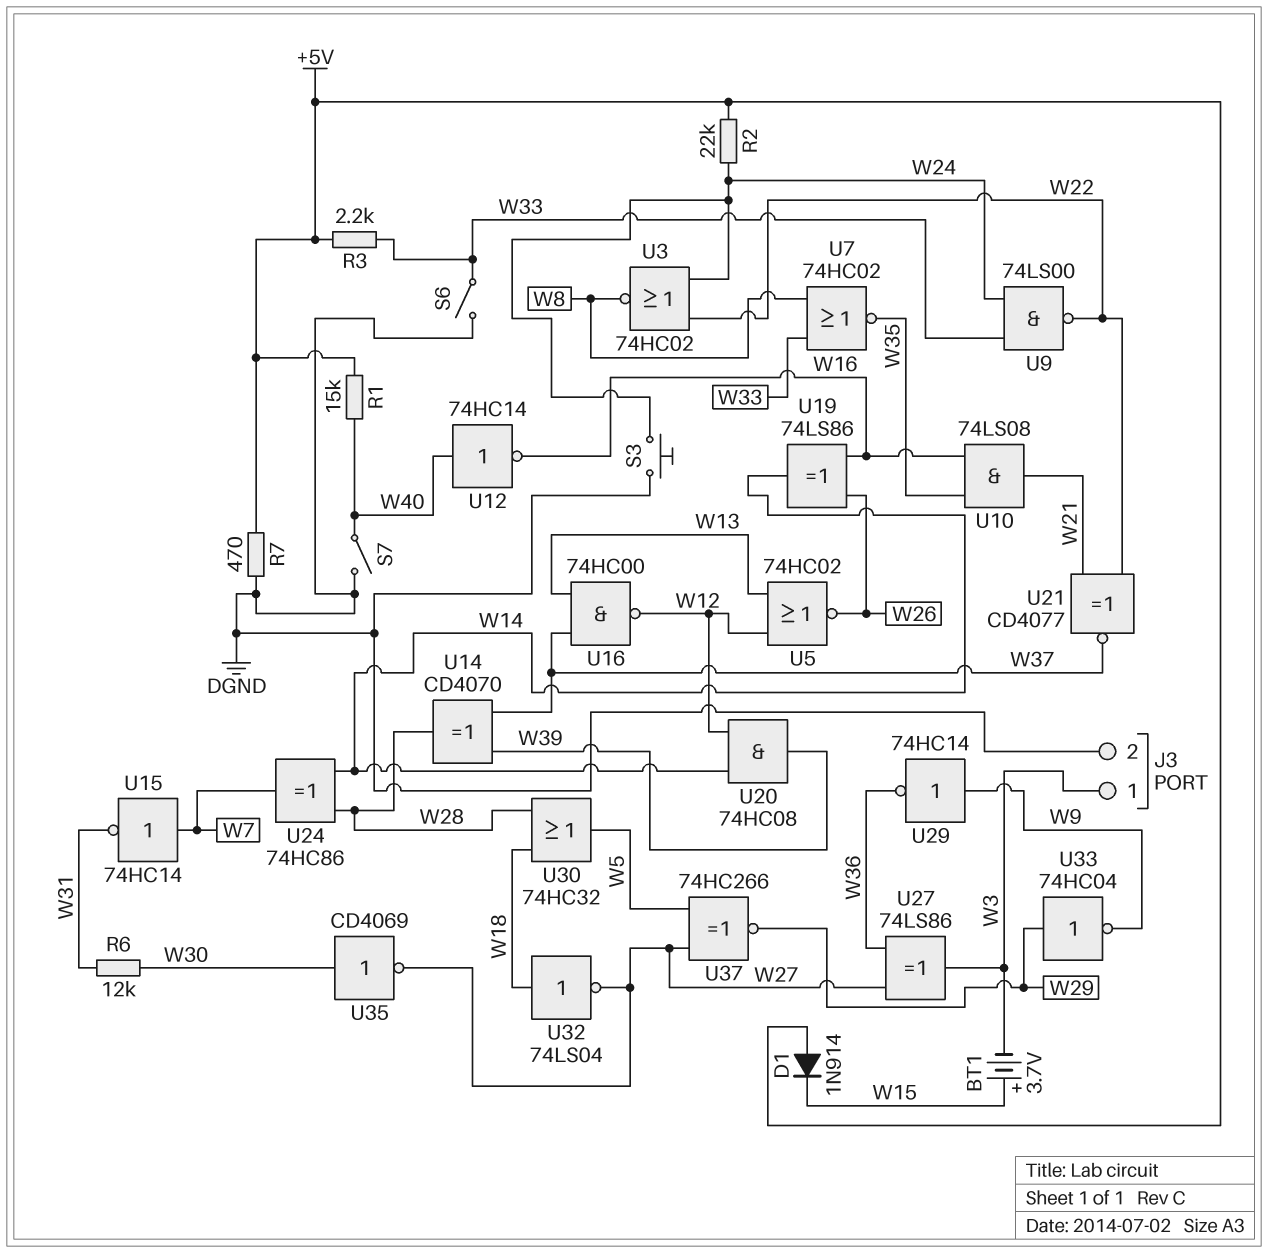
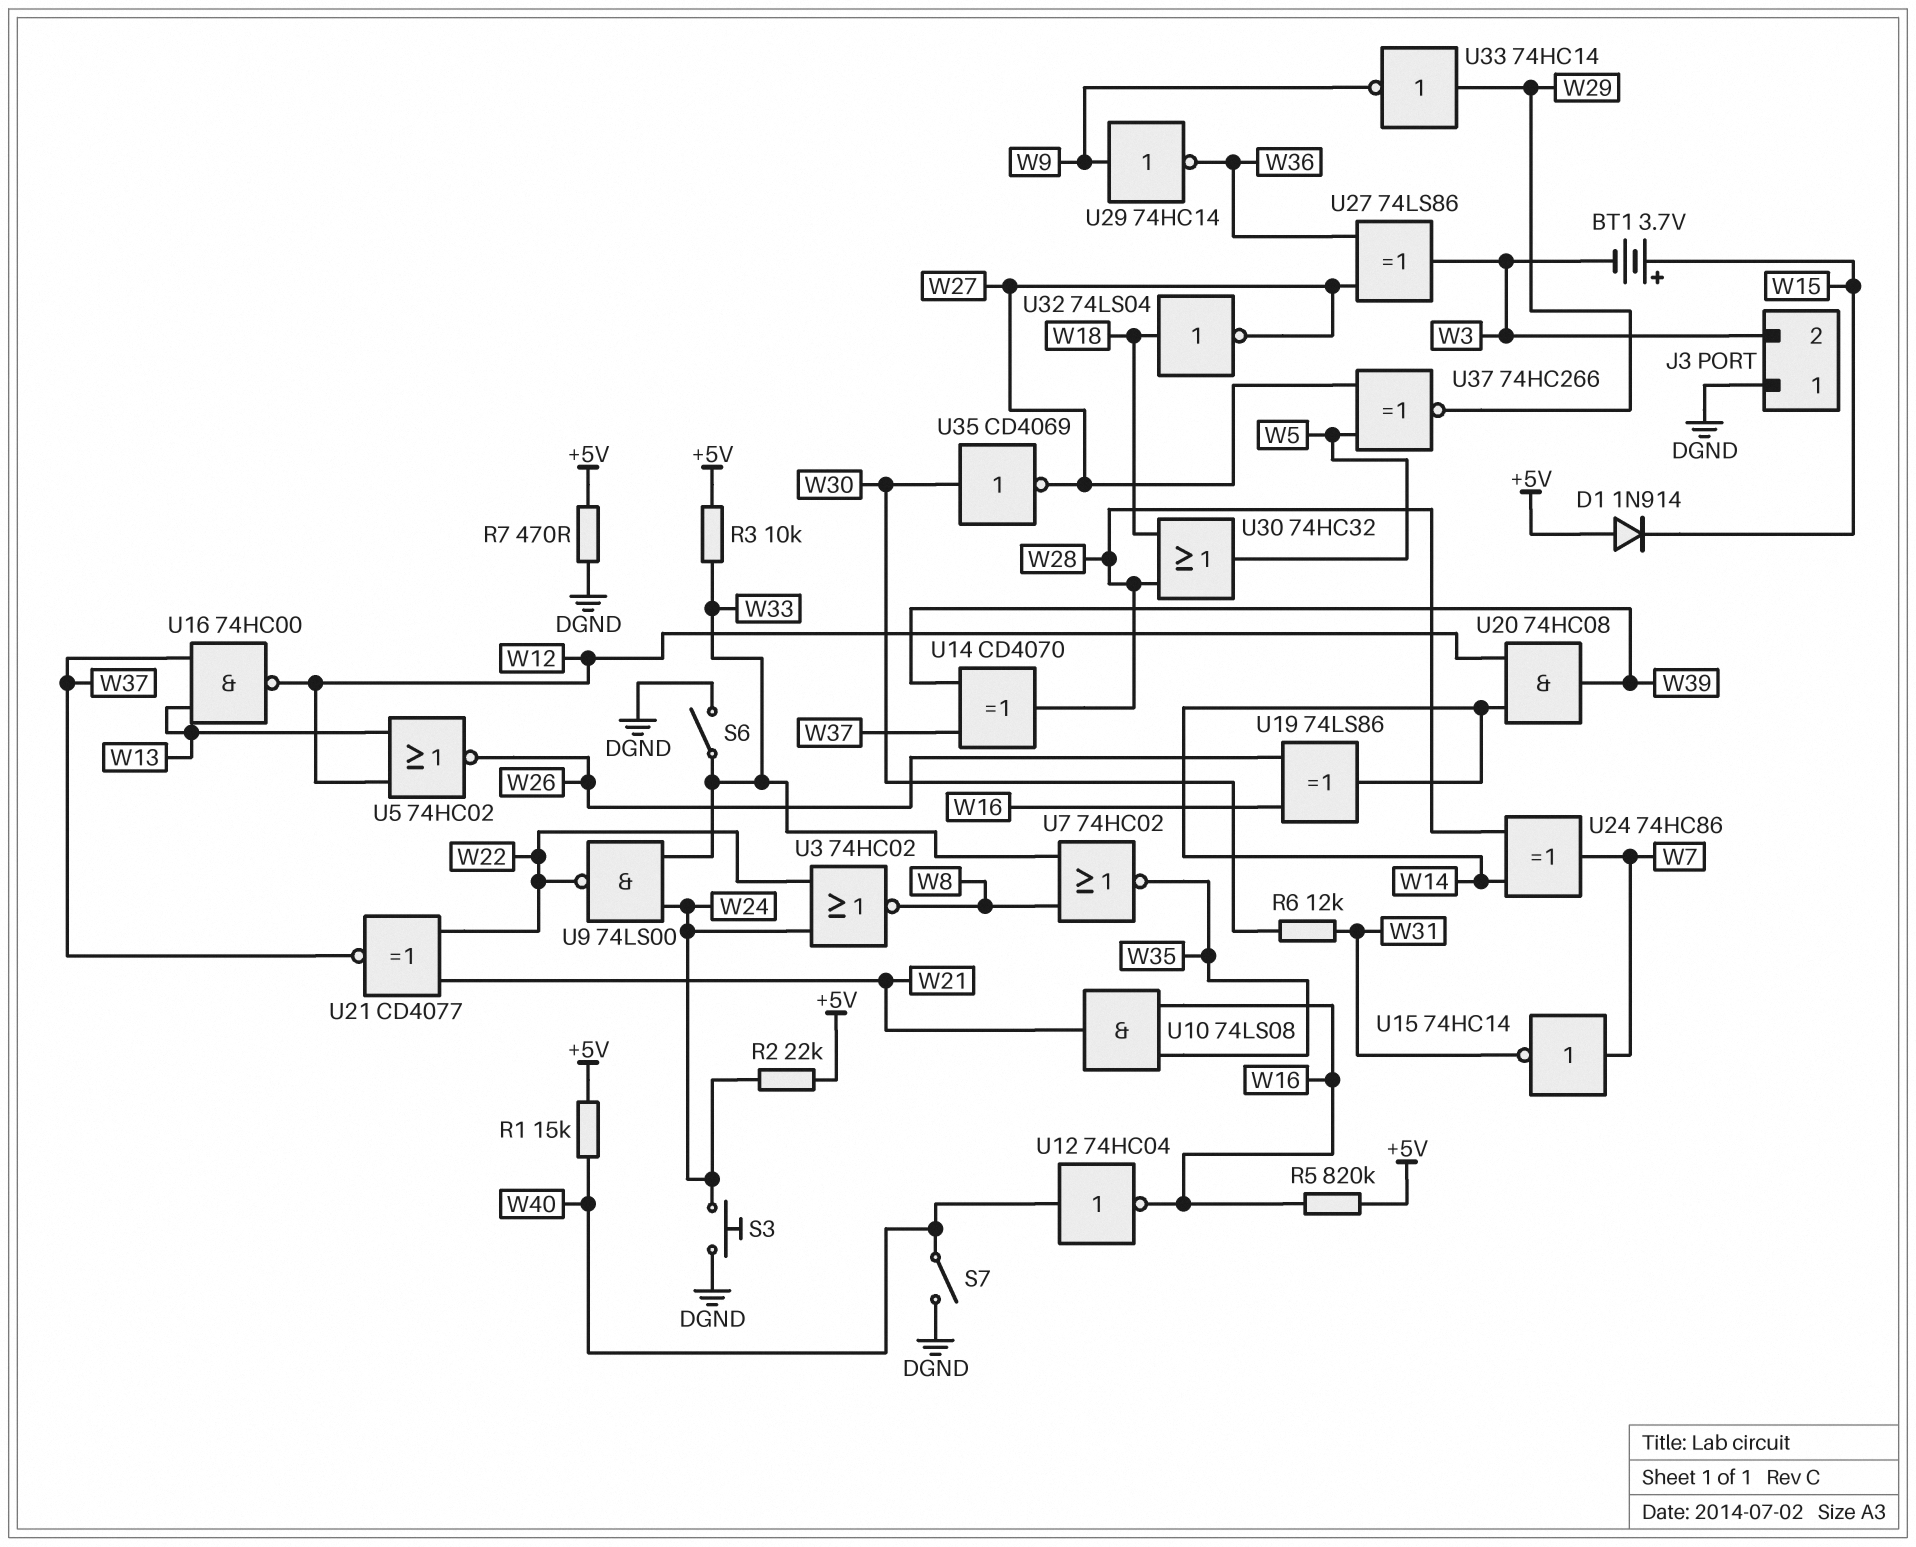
J3 pin 1: W3 -> DGND
J3 pin 2: DGND -> W3
R3: 2.2k (+5V, W33) -> 10k (+5V, W33)
R5: none -> 820k (+5V, W16)
U12: NOT 74HC14 (in W40, out W16) -> NOT 74HC04 (in W40, out W16)
U33: NOT 74HC04 (in W29, out W9) -> NOT 74HC14 (in W29, out W9)

